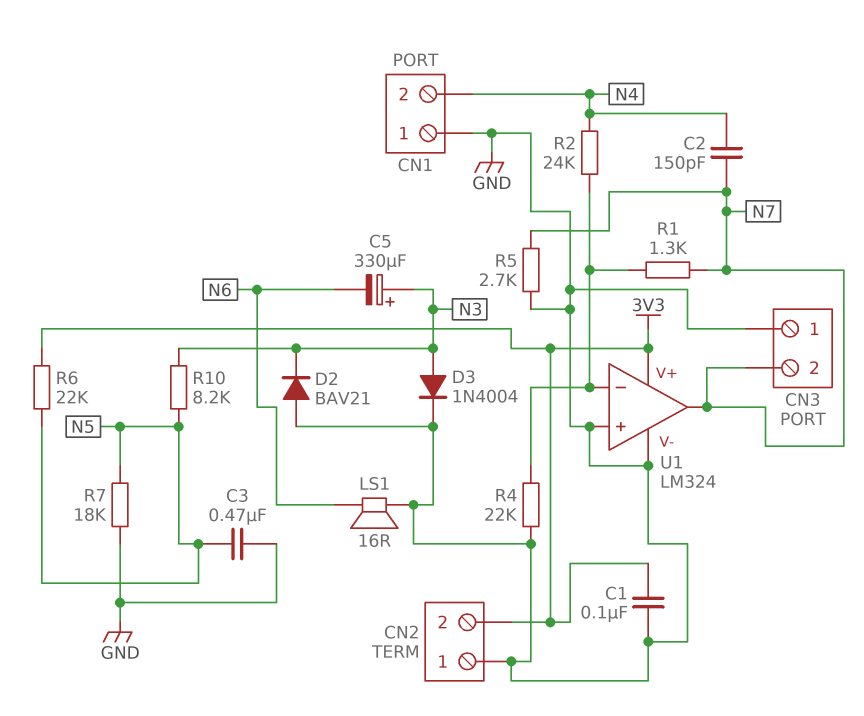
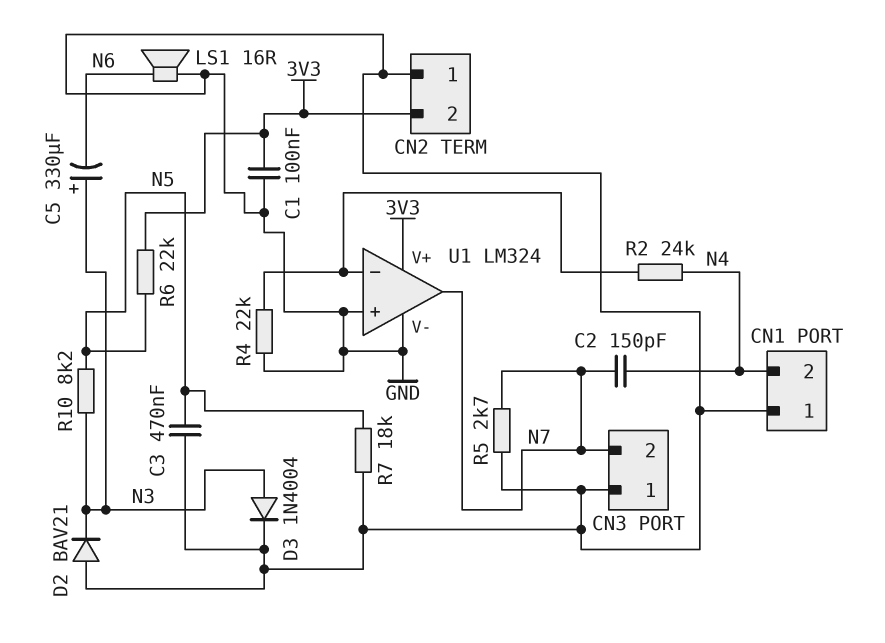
R1: 1.3k (N7, U1/in-) -> none

